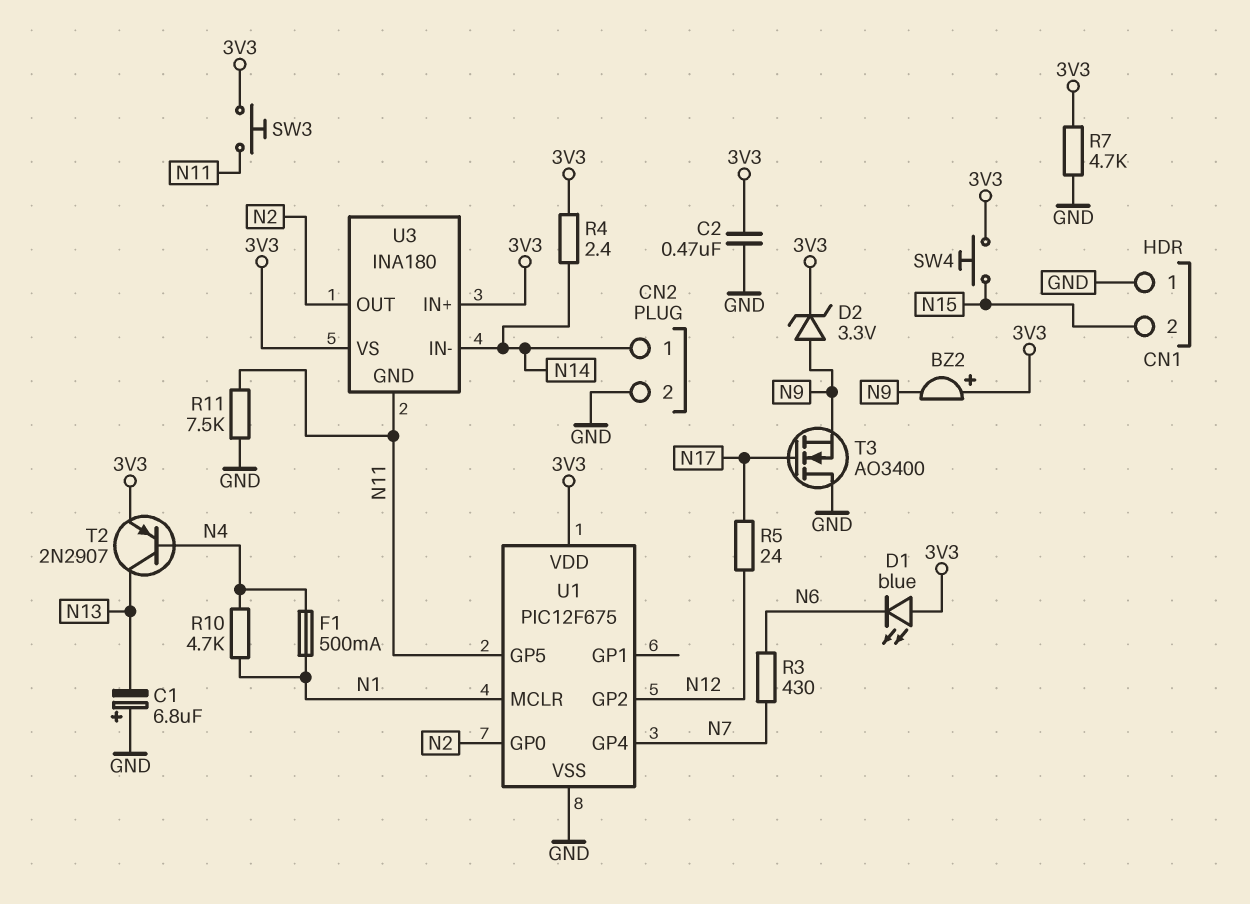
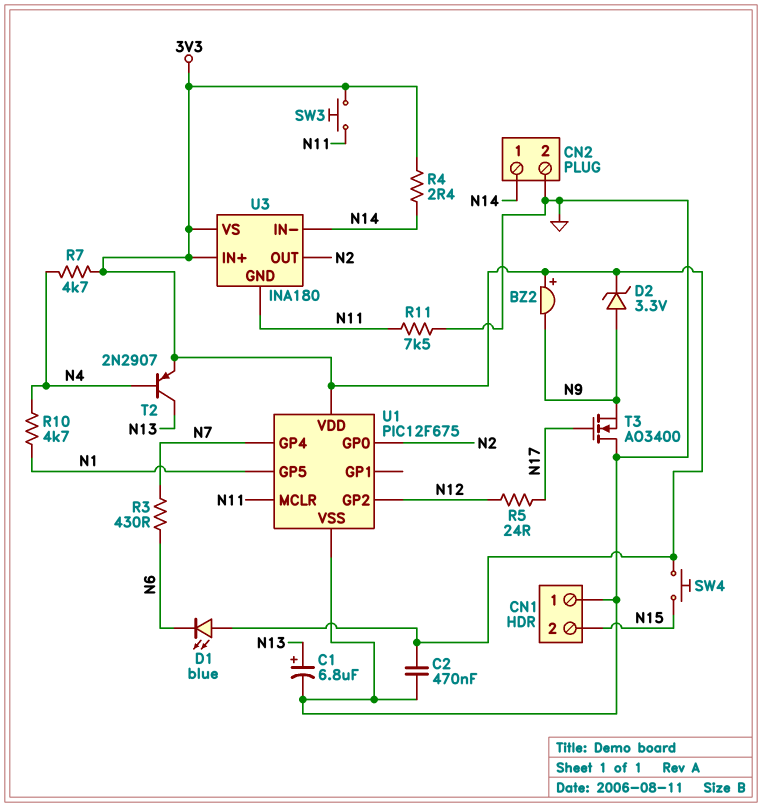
C1: 6.8uF (plus GND, minus N13) -> 6.8uF (plus N13, minus GND)
F1: 500mA (N1, N4) -> none
R7: 4.7k (3V3, GND) -> 4.7k (3V3, N4)
U1 pin GP5: N11 -> N1
U1 pin MCLR: N1 -> N11

